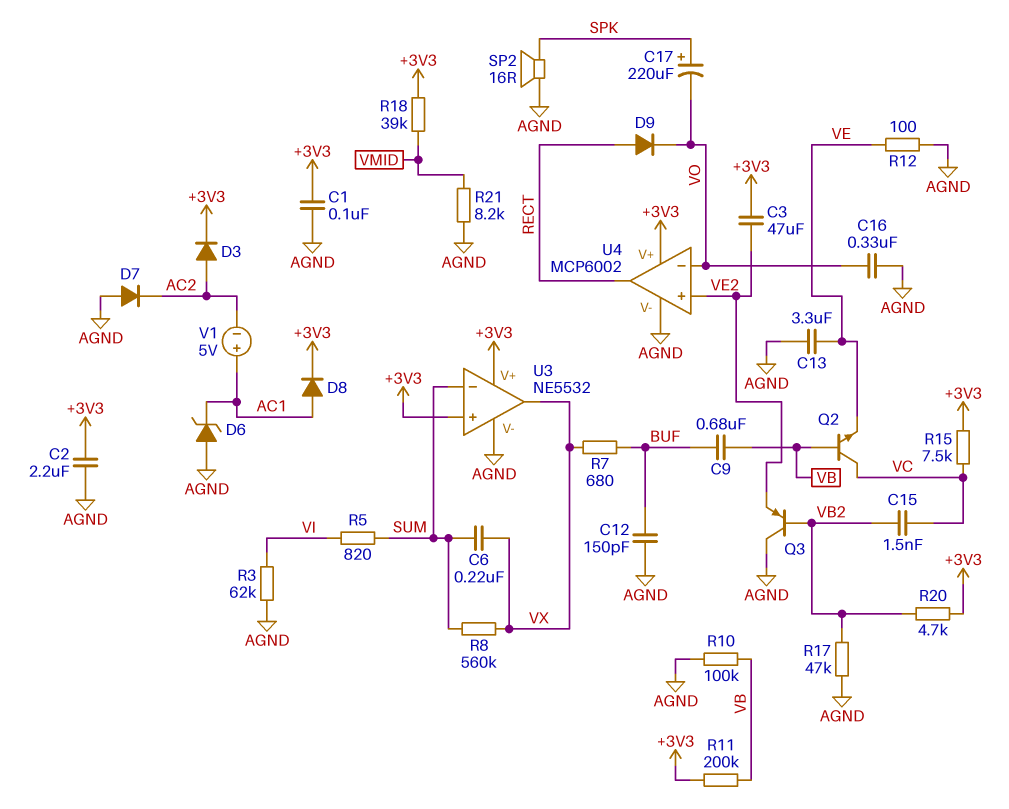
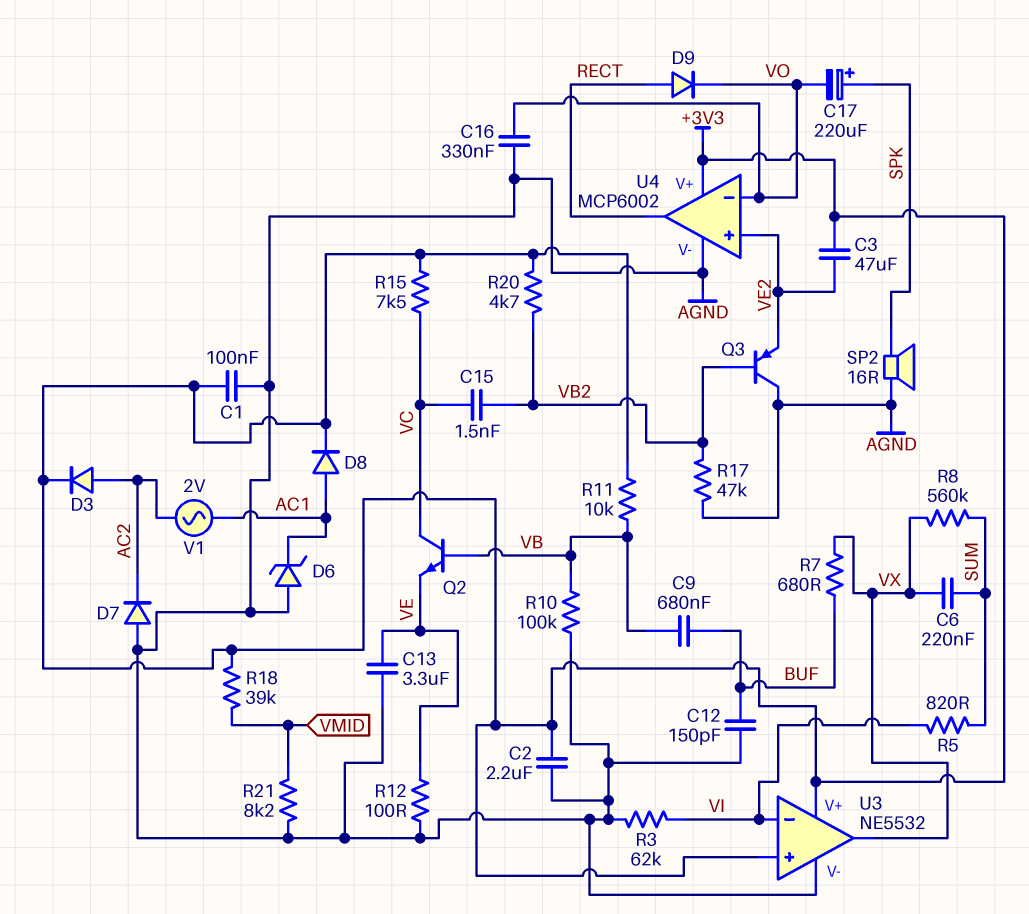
R11: 200k (+3V3, VB) -> 10k (+3V3, VB)
U3 pin in-: SUM -> VI
V1: 5V (plus AC1, minus AC2) -> AC 2V (AC1, AC2)

